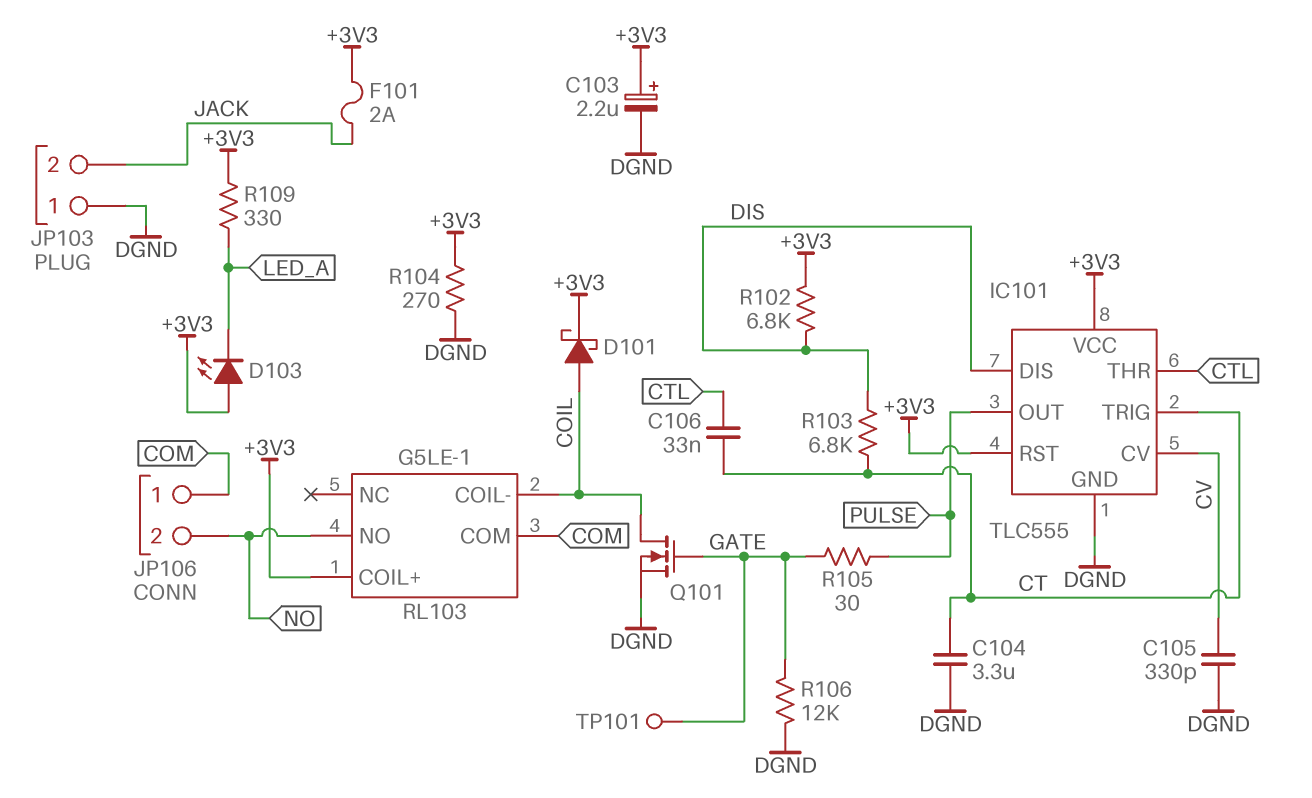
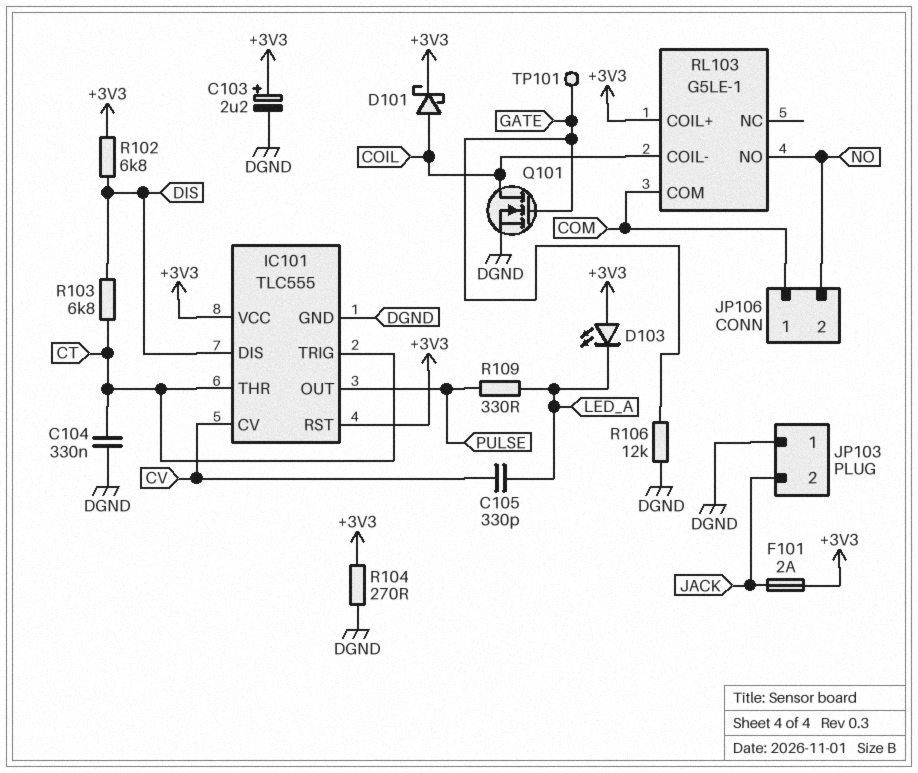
C104: 3.3uF (CT, DGND) -> 330nF (CT, DGND)
C105: 330pF (CV, DGND) -> 330pF (CV, LED_A)
C106: 33nF (CT, CTL) -> none
IC101 pin THR: CTL -> CT
R105: 30 (GATE, PULSE) -> none
R109: 330 (+3V3, LED_A) -> 330 (LED_A, PULSE)

